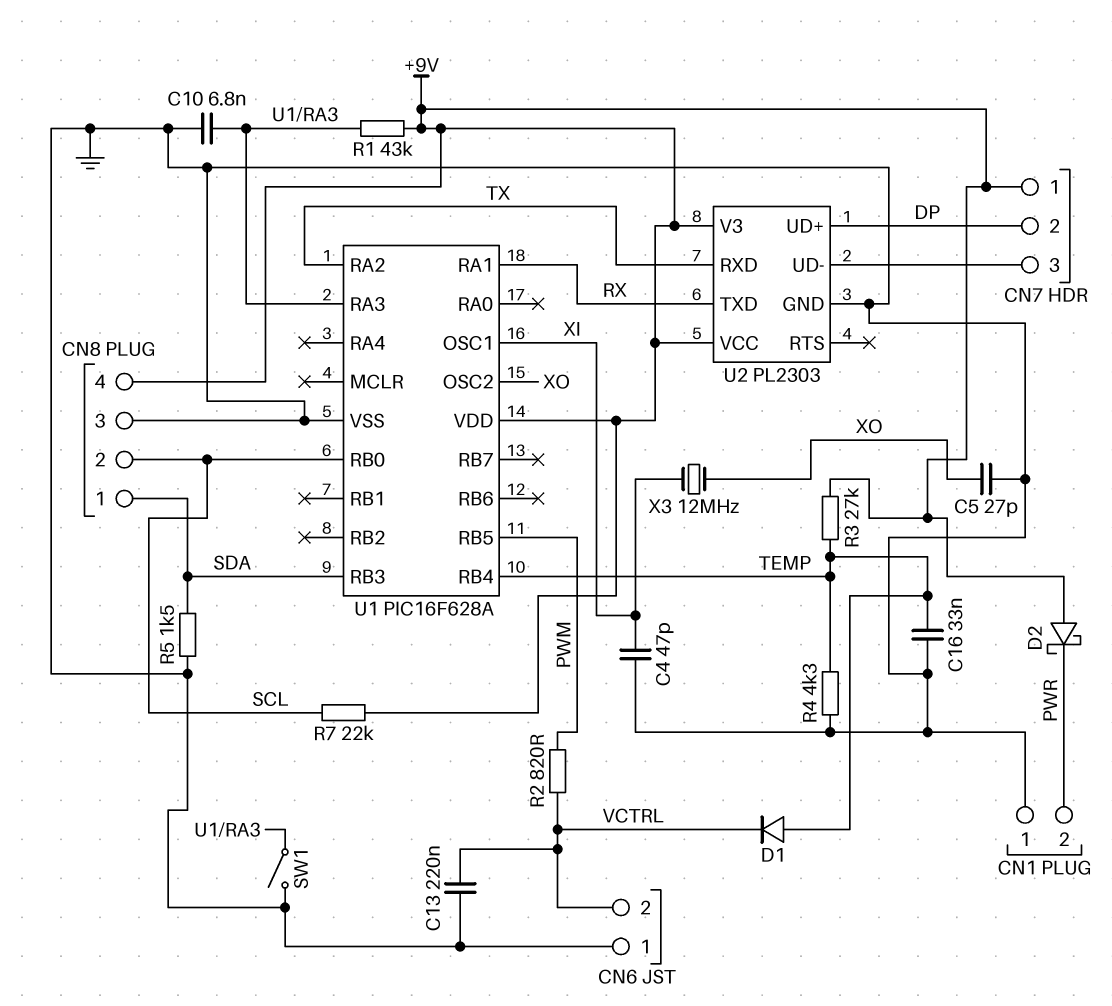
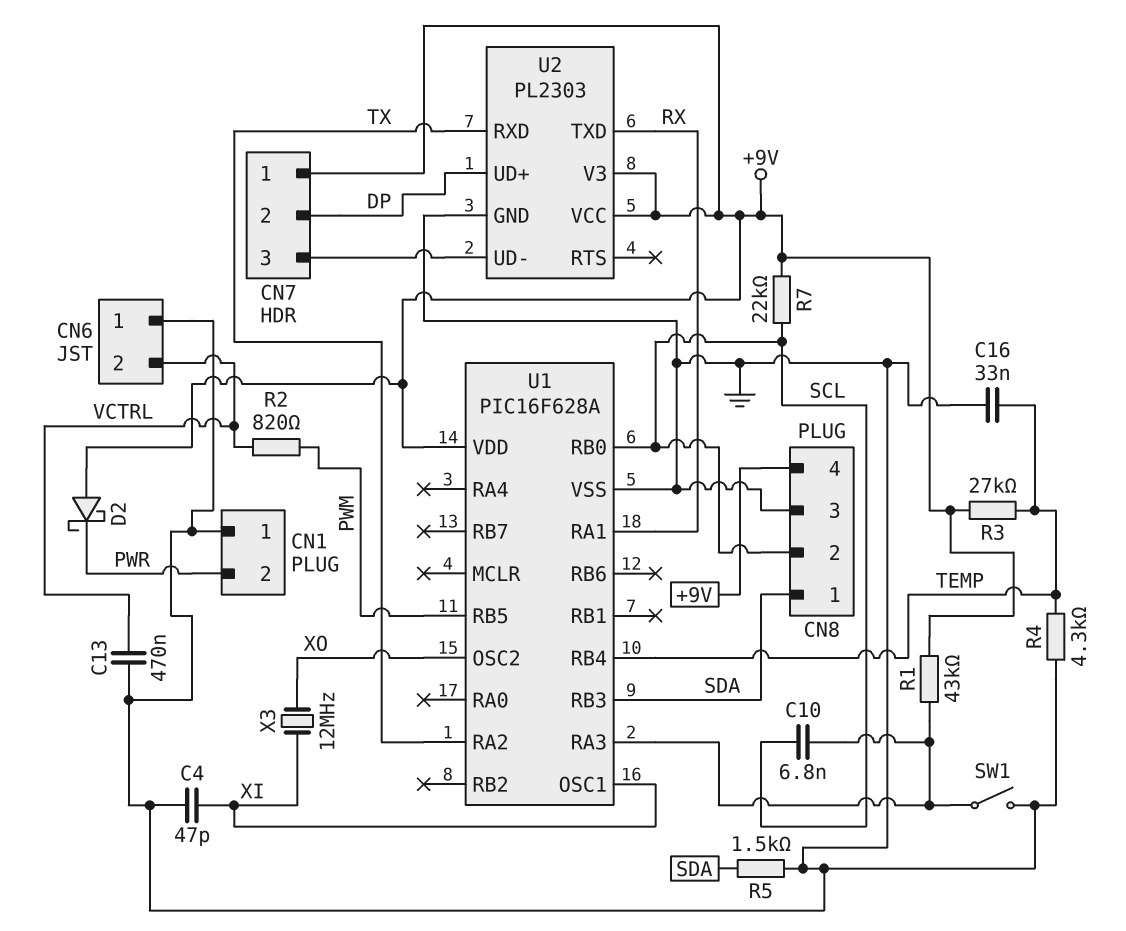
C5: 27pF (GND, XO) -> none
C10: 6.8nF (GND, U1/RA3) -> 6.8nF (SCL, U1/RA3)
C13: 220nF (GND, VCTRL) -> 470nF (GND, VCTRL)
D1: diode (A TEMP, K VCTRL) -> none

